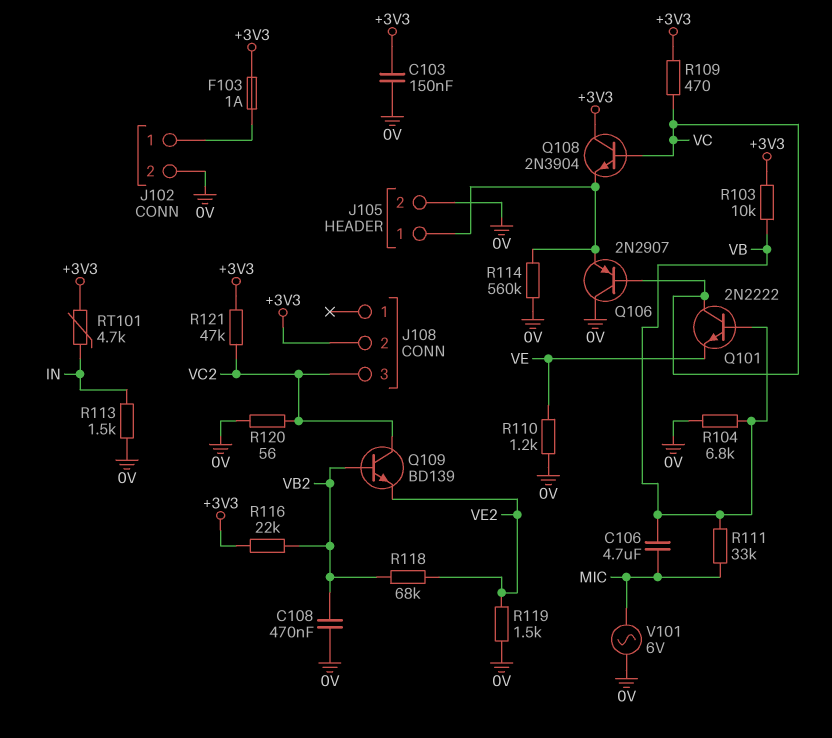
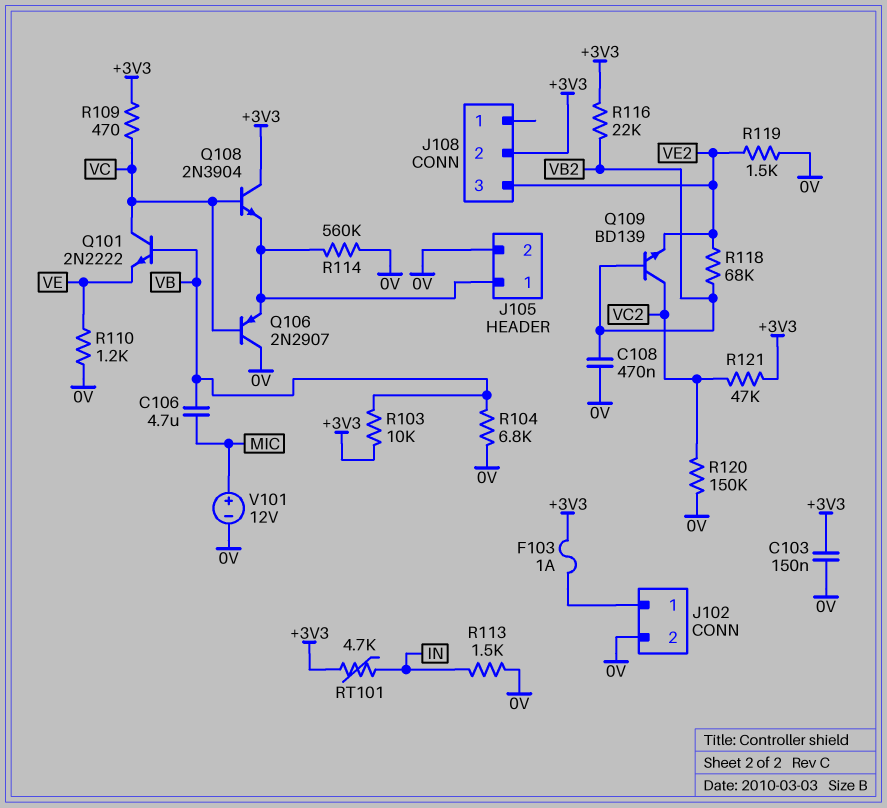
J108 pin 3: VC2 -> VE2
R111: 33k (MIC, VB) -> none
R120: 56 (0V, VC2) -> 150k (0V, VC2)
V101: AC 6V (0V, MIC) -> 12V (plus MIC, minus 0V)

